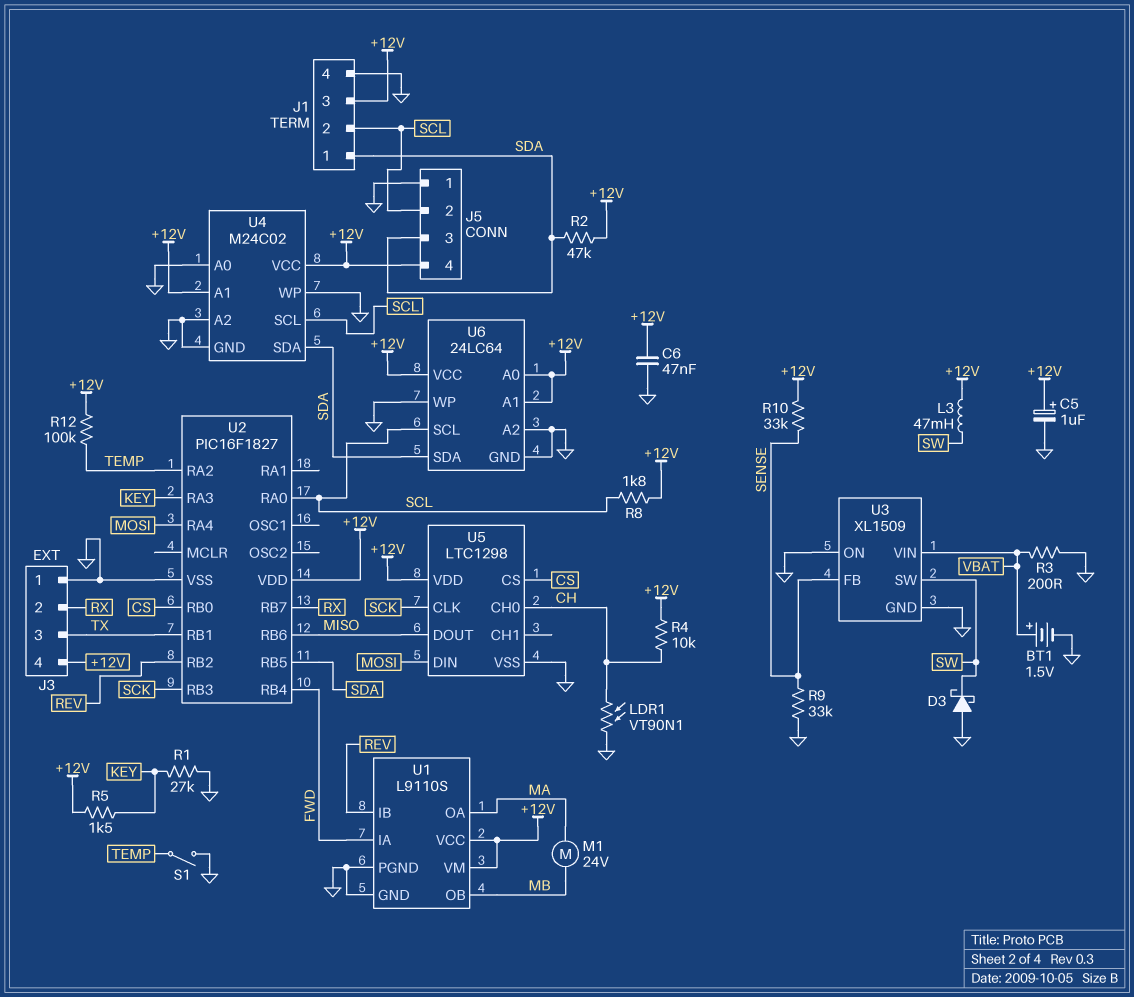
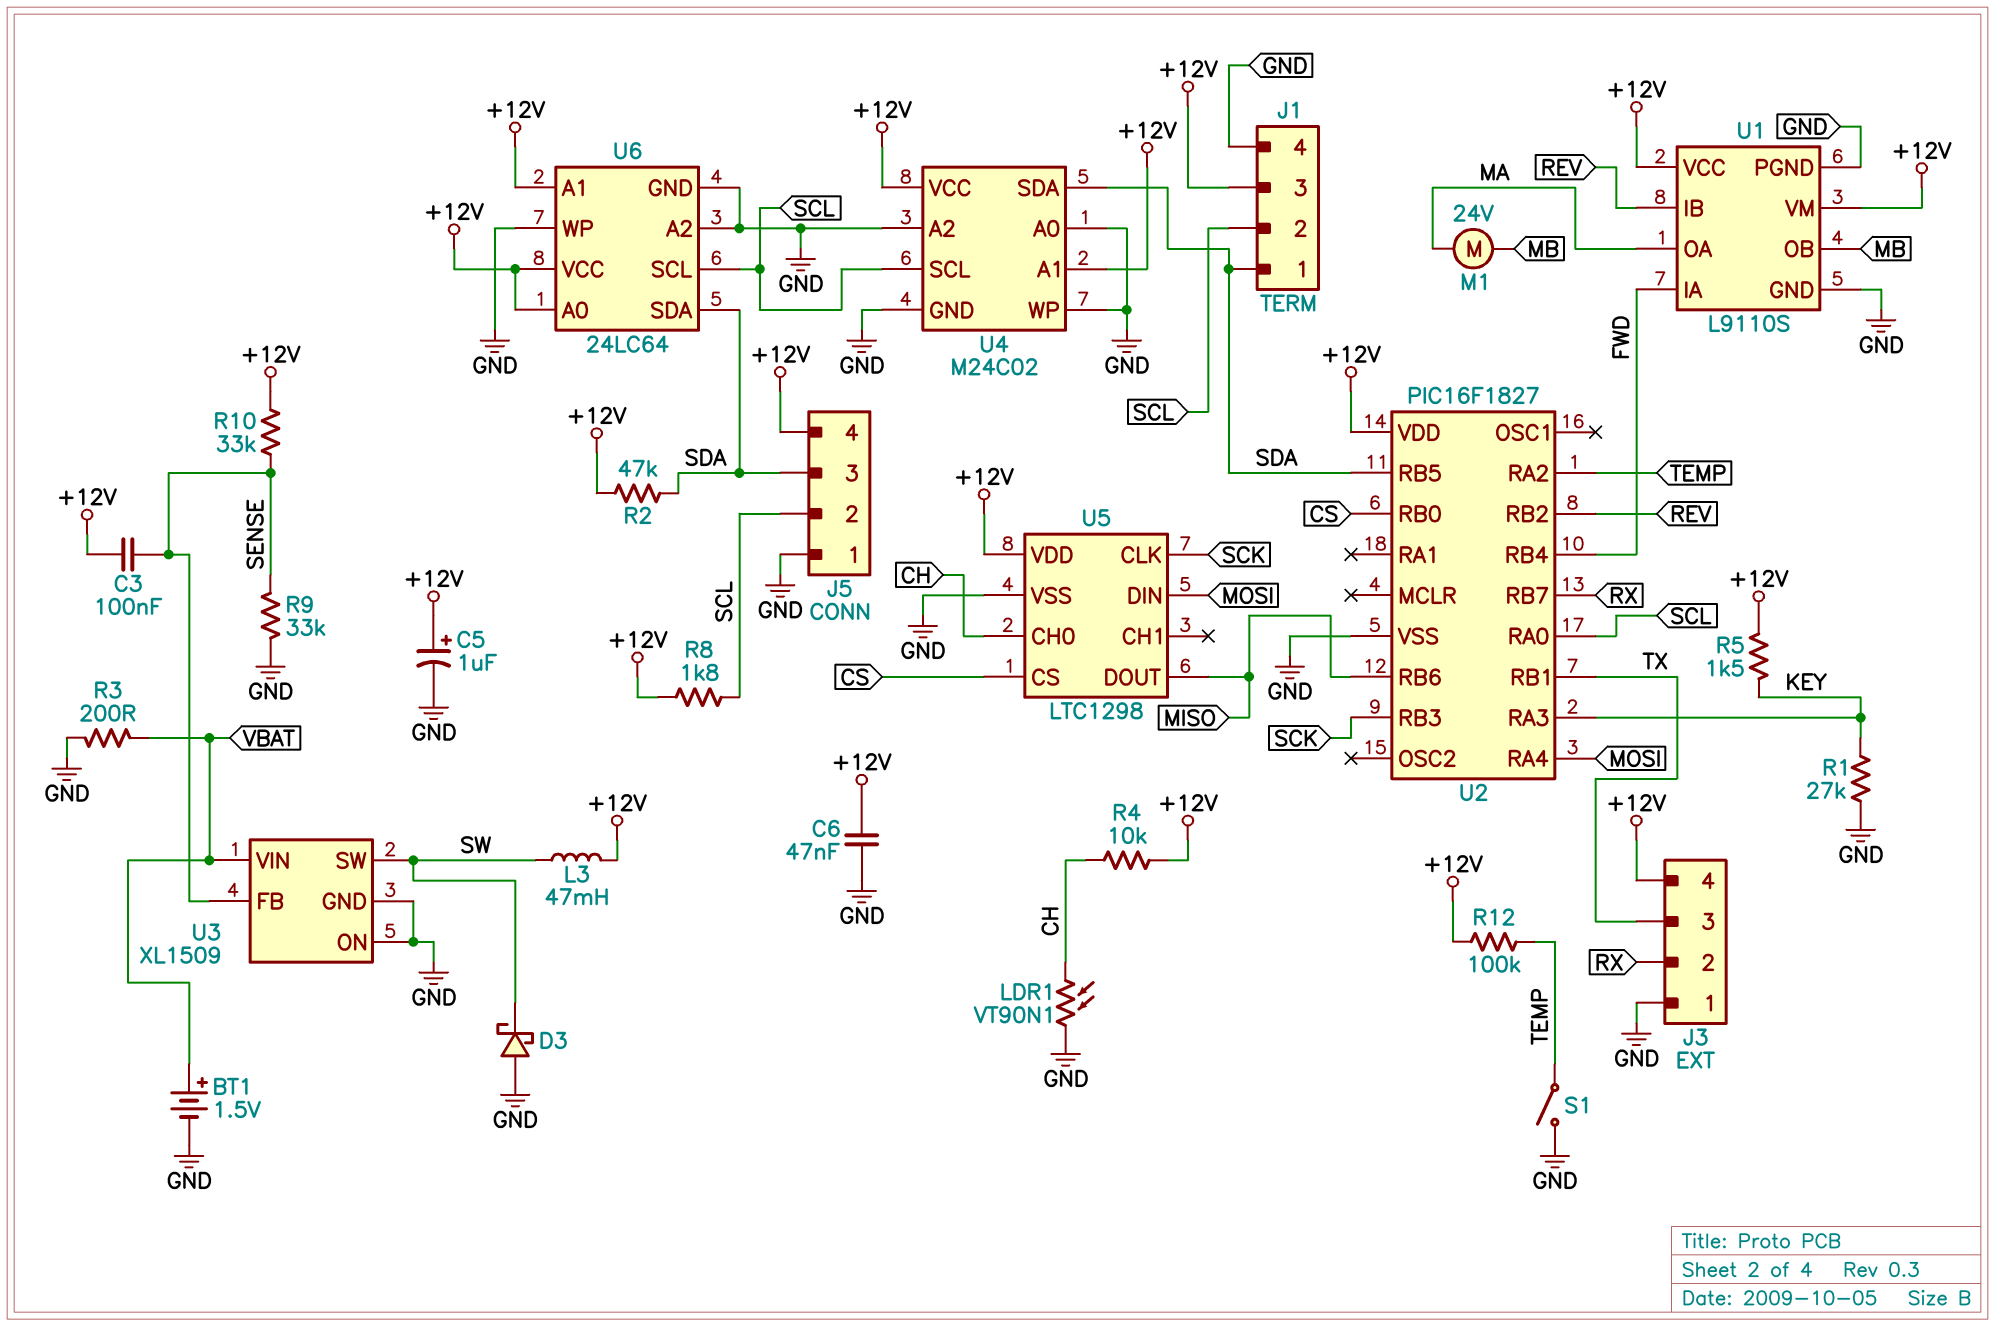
C3: none -> 100nF (+12V, SENSE)

